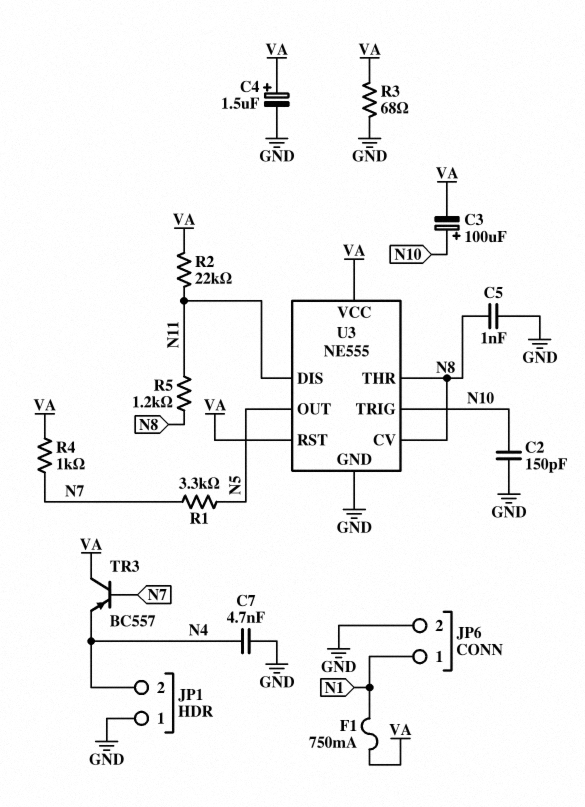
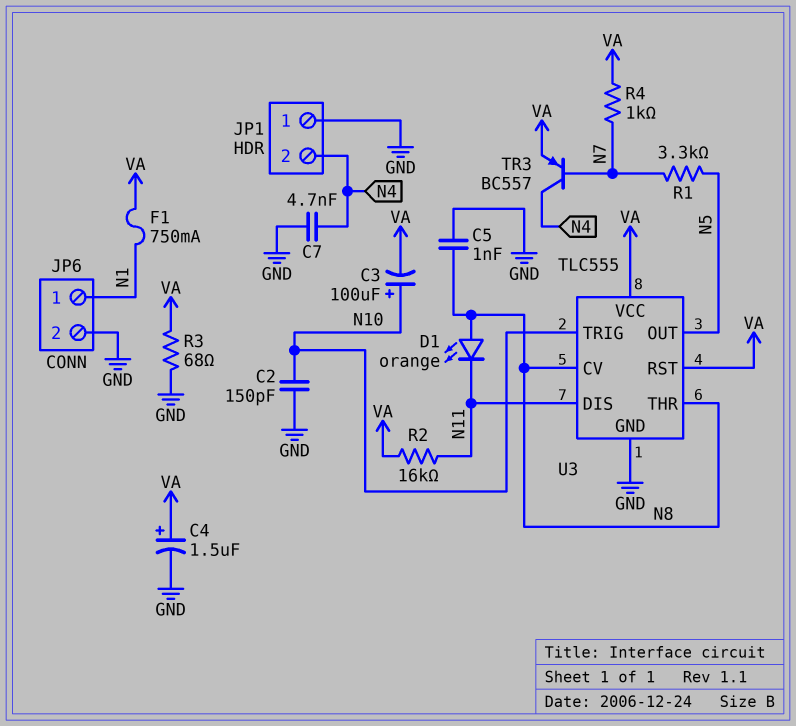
D1: none -> LED orange (A N8, K N11)
R2: 22k (N11, VA) -> 16k (N11, VA)
R5: 1.2k (N8, N11) -> none
TR3: PNP BC557 (B N7, C VA, E N4) -> PNP BC557 (B N7, C N4, E VA)
U3: NE555 -> TLC555

